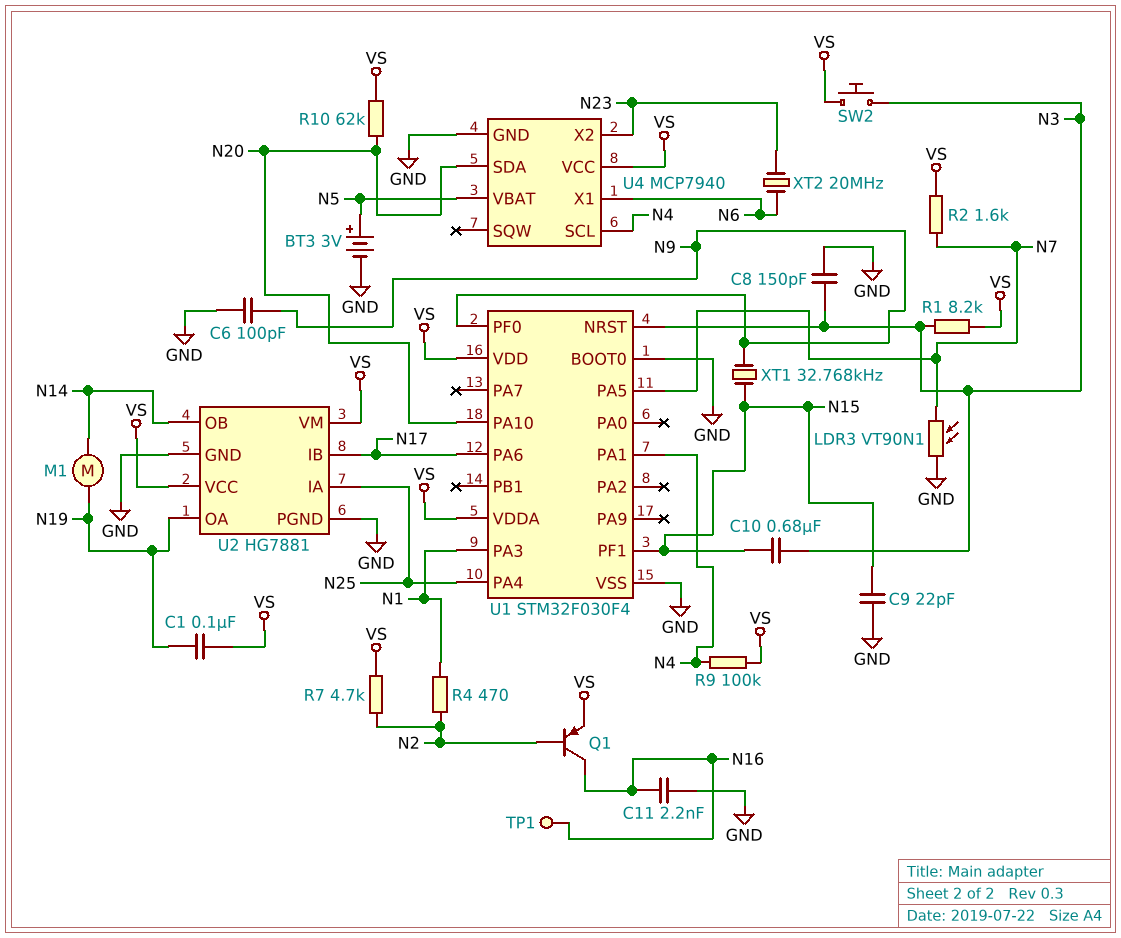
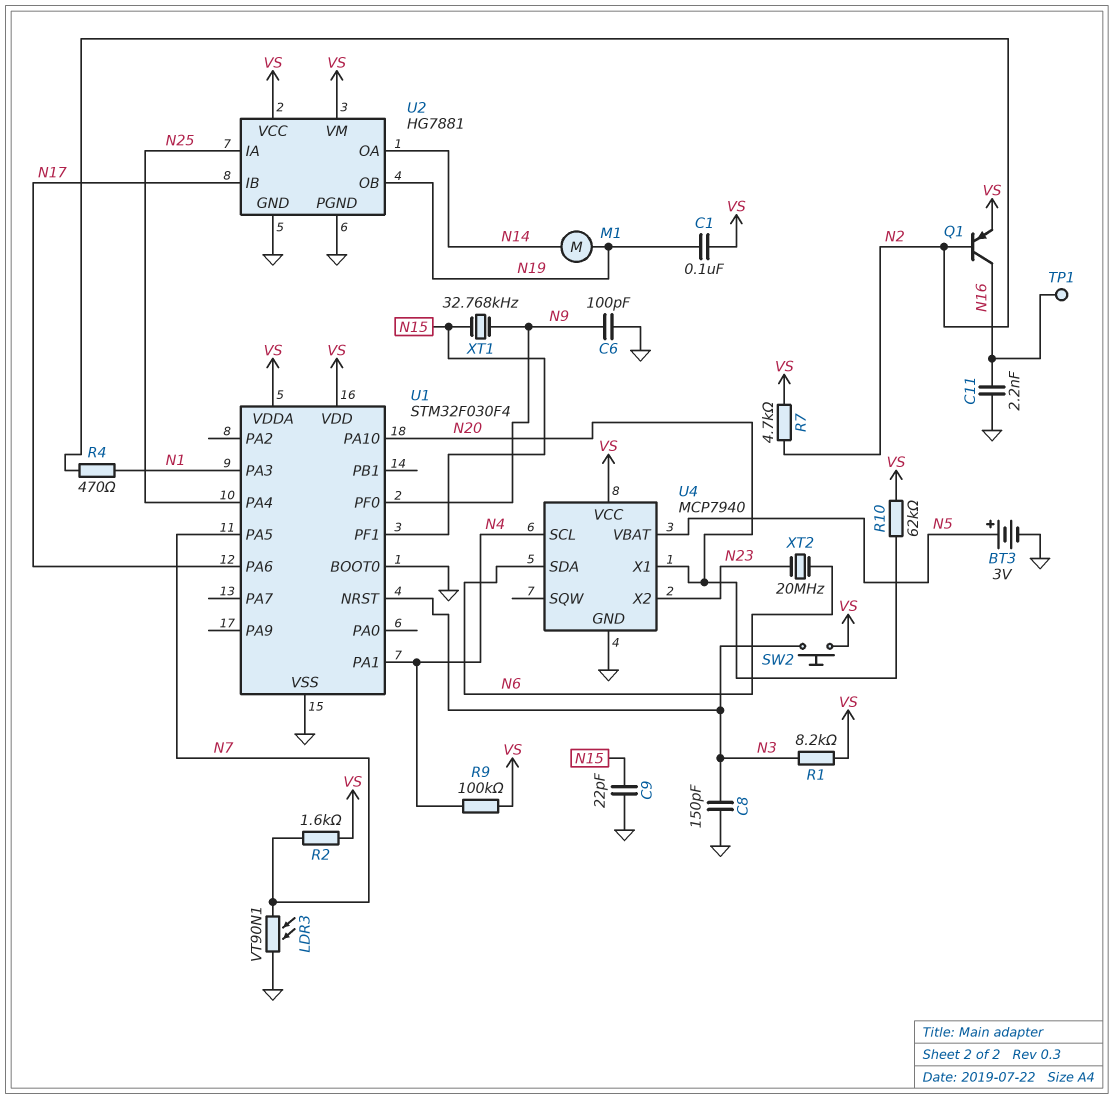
C10: 680nF (N3, N15) -> none
U2 pin OA: N19 -> N14
U2 pin OB: N14 -> N19
U4 pin SDA: N20 -> N6
U4 pin X1: N6 -> N20

